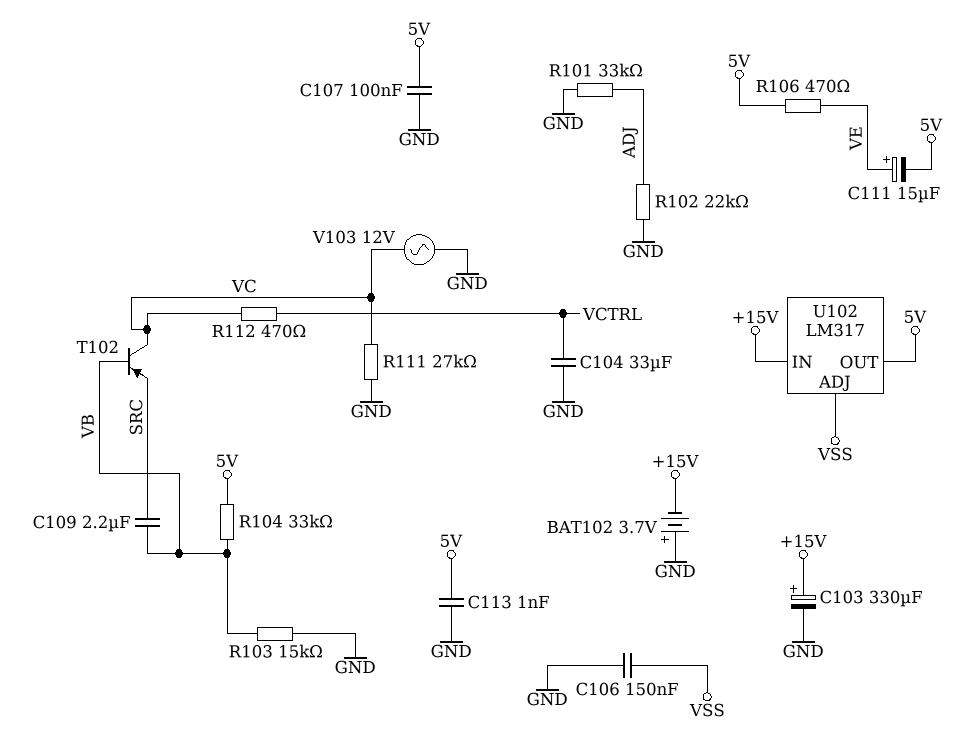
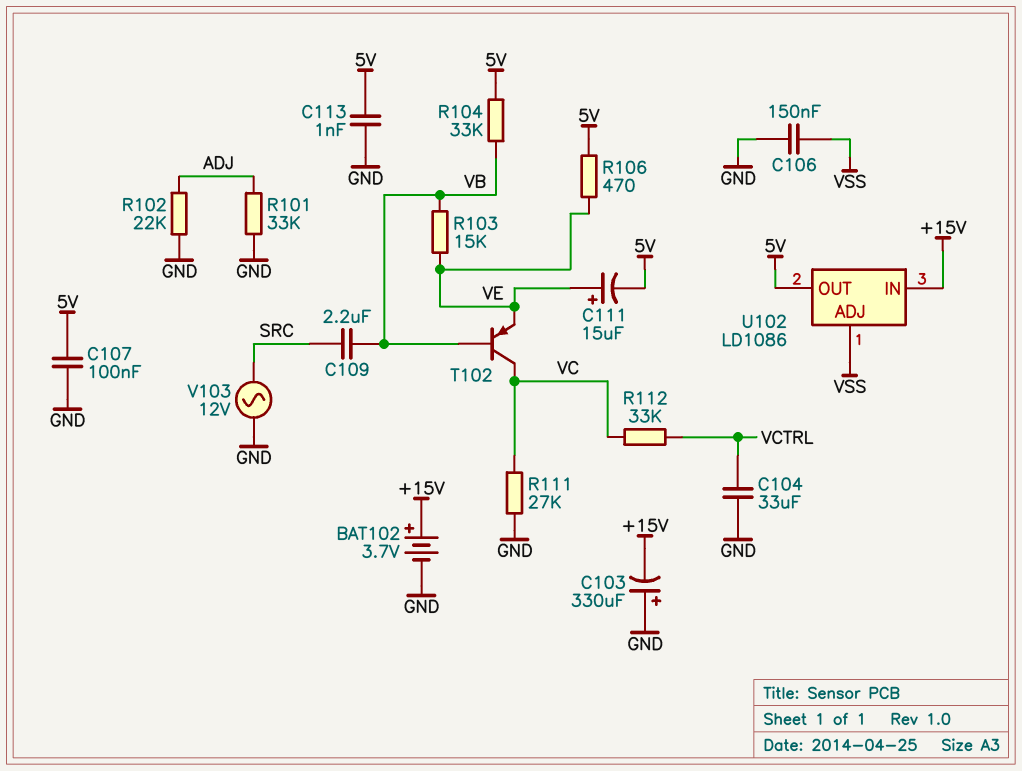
BAT102: 3.7V (plus GND, minus +15V) -> 3.7V (plus +15V, minus GND)
C103: 330uF (plus +15V, minus GND) -> 330uF (plus GND, minus +15V)
R103: 15k (GND, VB) -> 15k (VB, VE)
R112: 470 (VC, VCTRL) -> 33k (VC, VCTRL)
T102: PNP (B VB, C VC, E SRC) -> PNP (B VB, C VC, E VE)
U102: LM317 -> LD1086
V103: AC 12V (GND, VC) -> AC 12V (GND, SRC)

